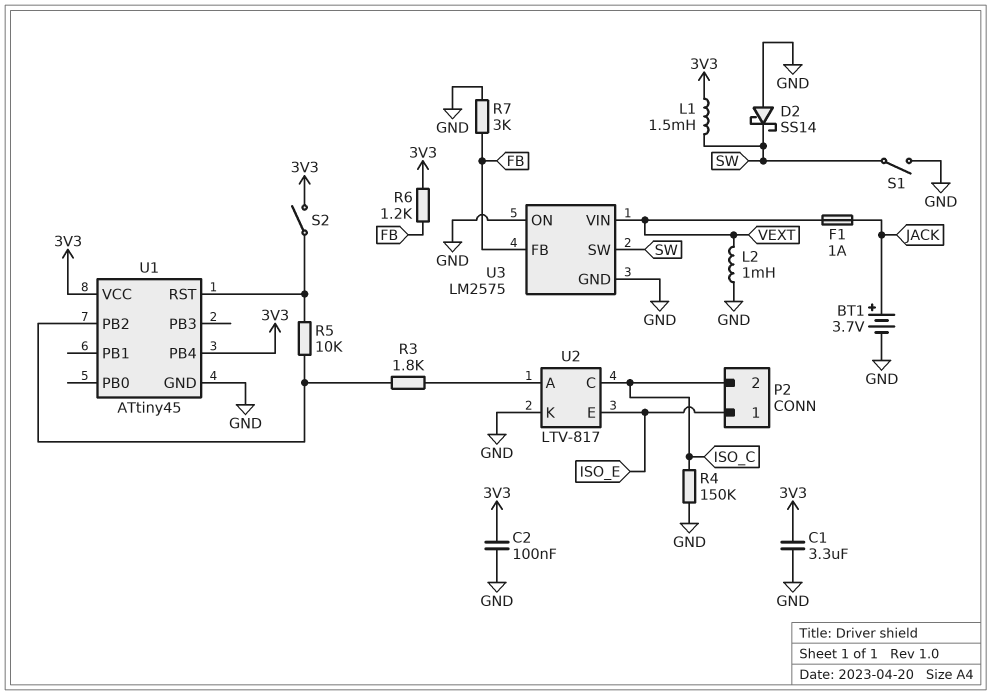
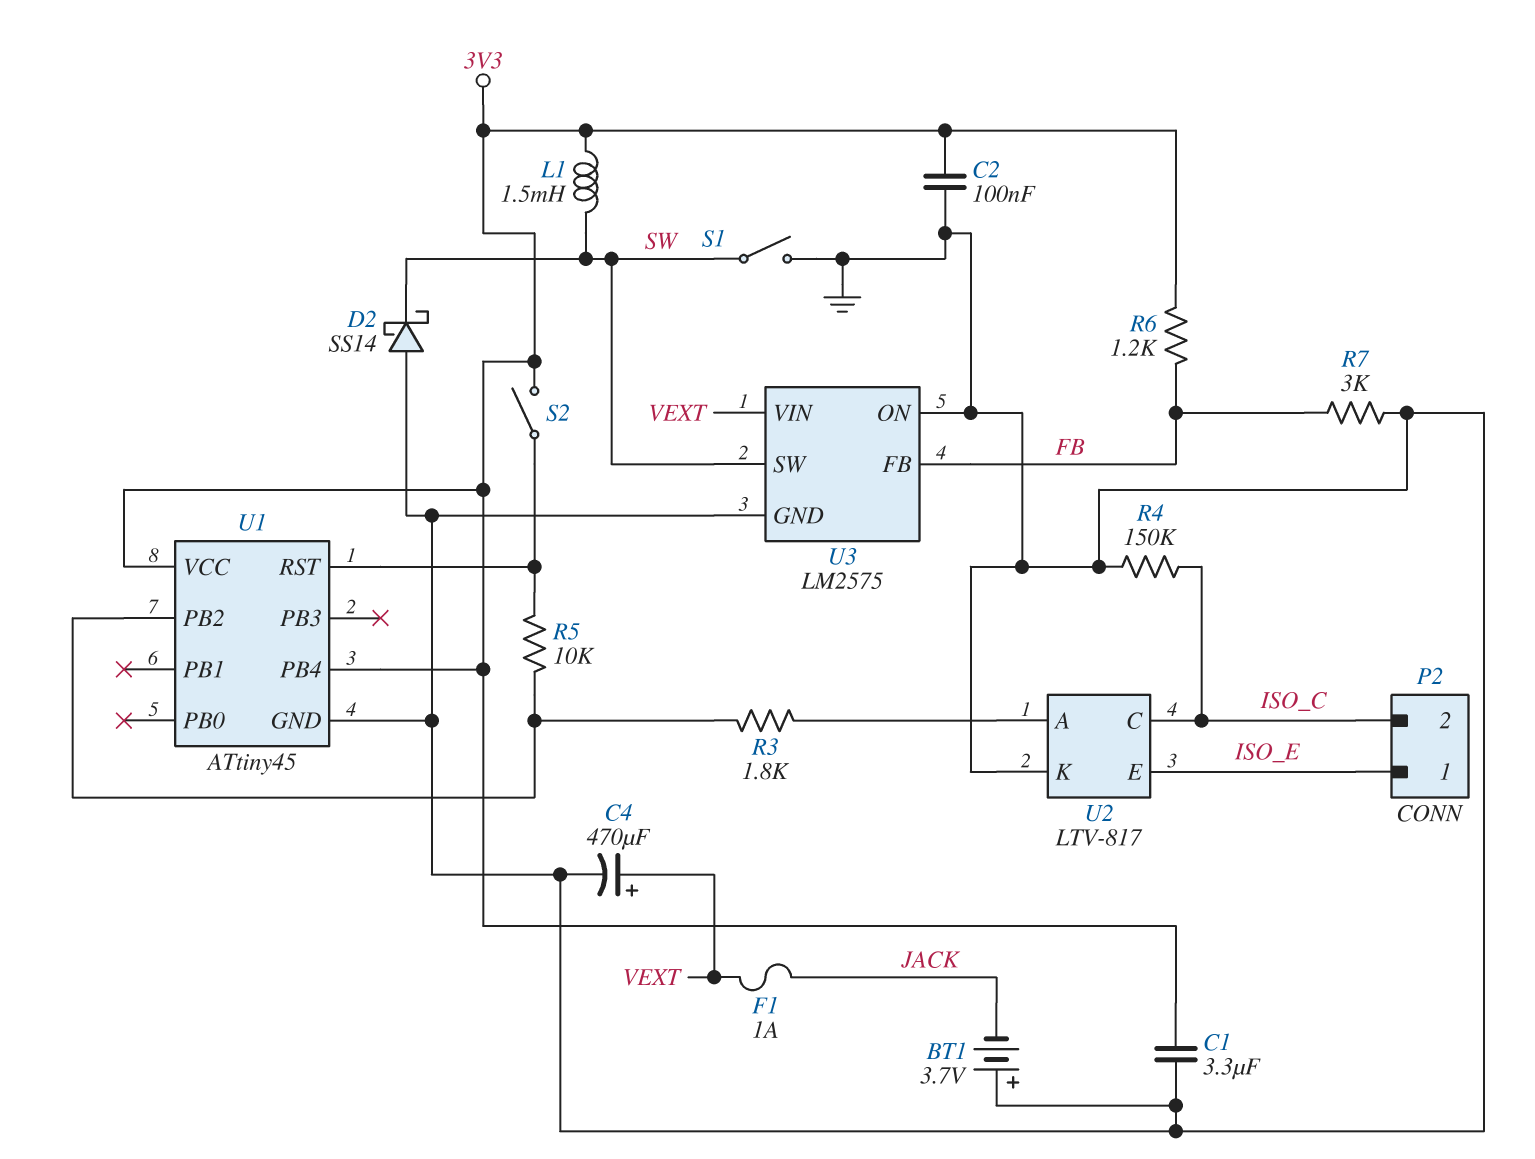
BT1: 3.7V (plus JACK, minus GND) -> 3.7V (plus GND, minus JACK)
C4: none -> 470uF (plus VEXT, minus GND)
L2: 1mH (GND, VEXT) -> none

